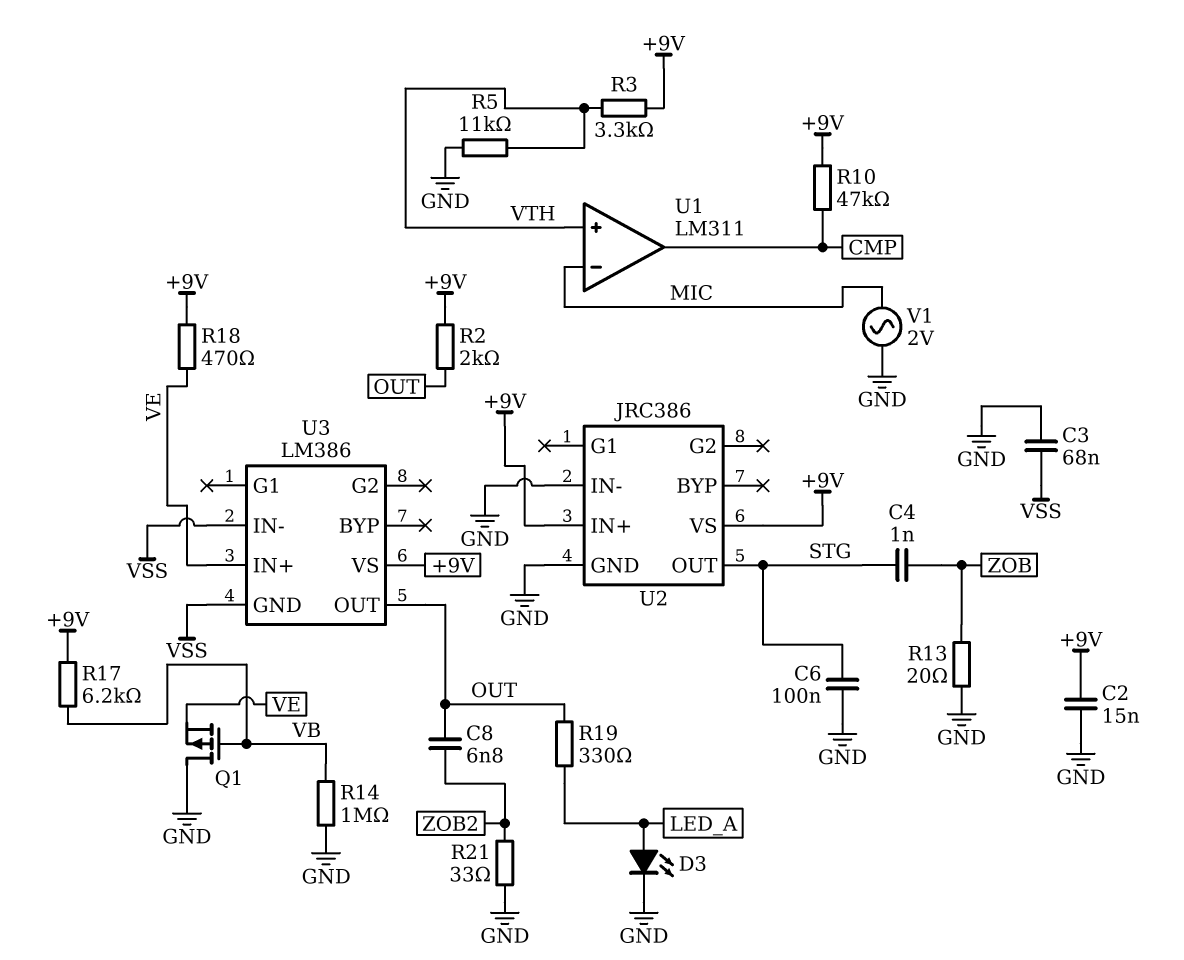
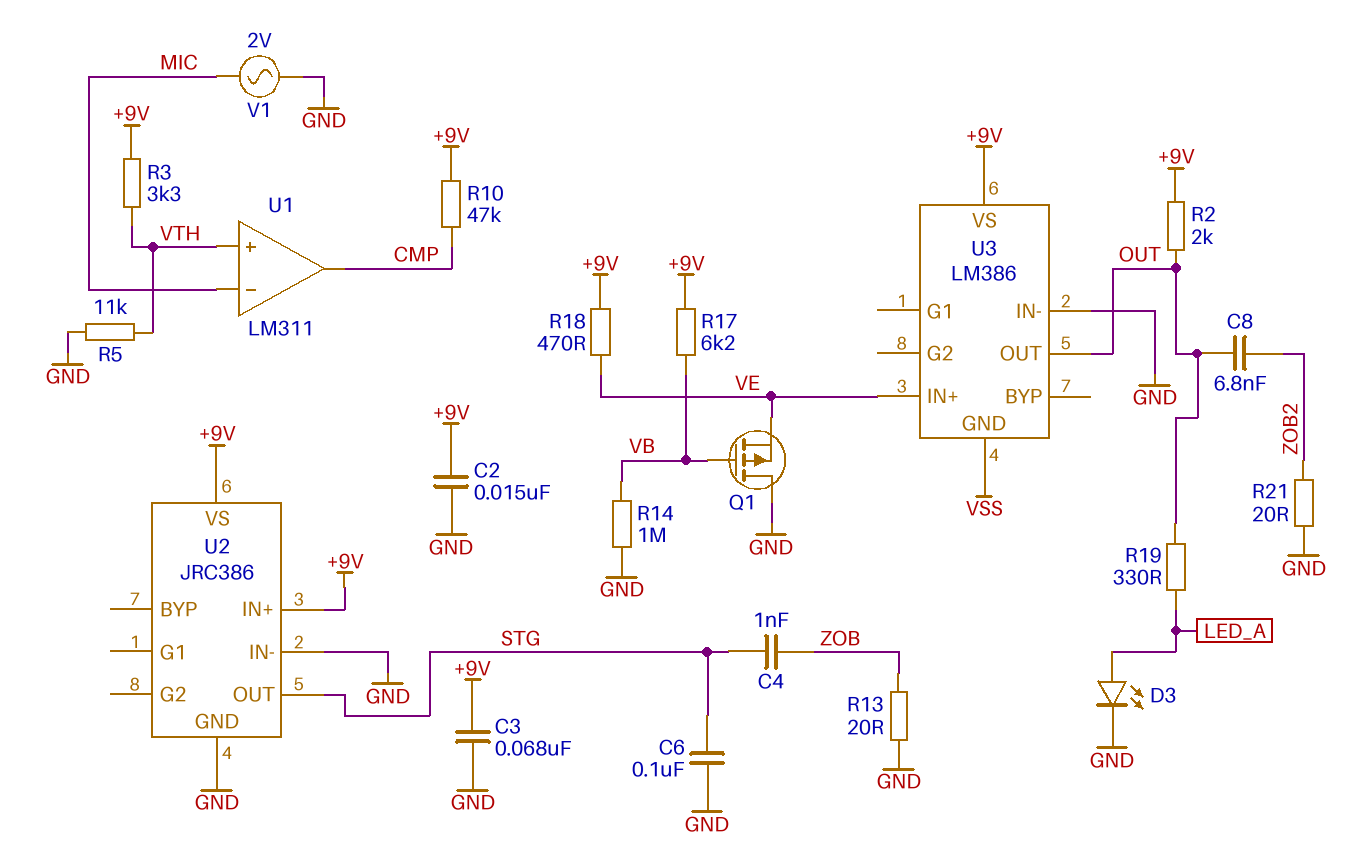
C3: 68nF (GND, VSS) -> 68nF (+9V, GND)
R21: 33 (GND, ZOB2) -> 20 (GND, ZOB2)
U3 pin IN-: VSS -> GND

